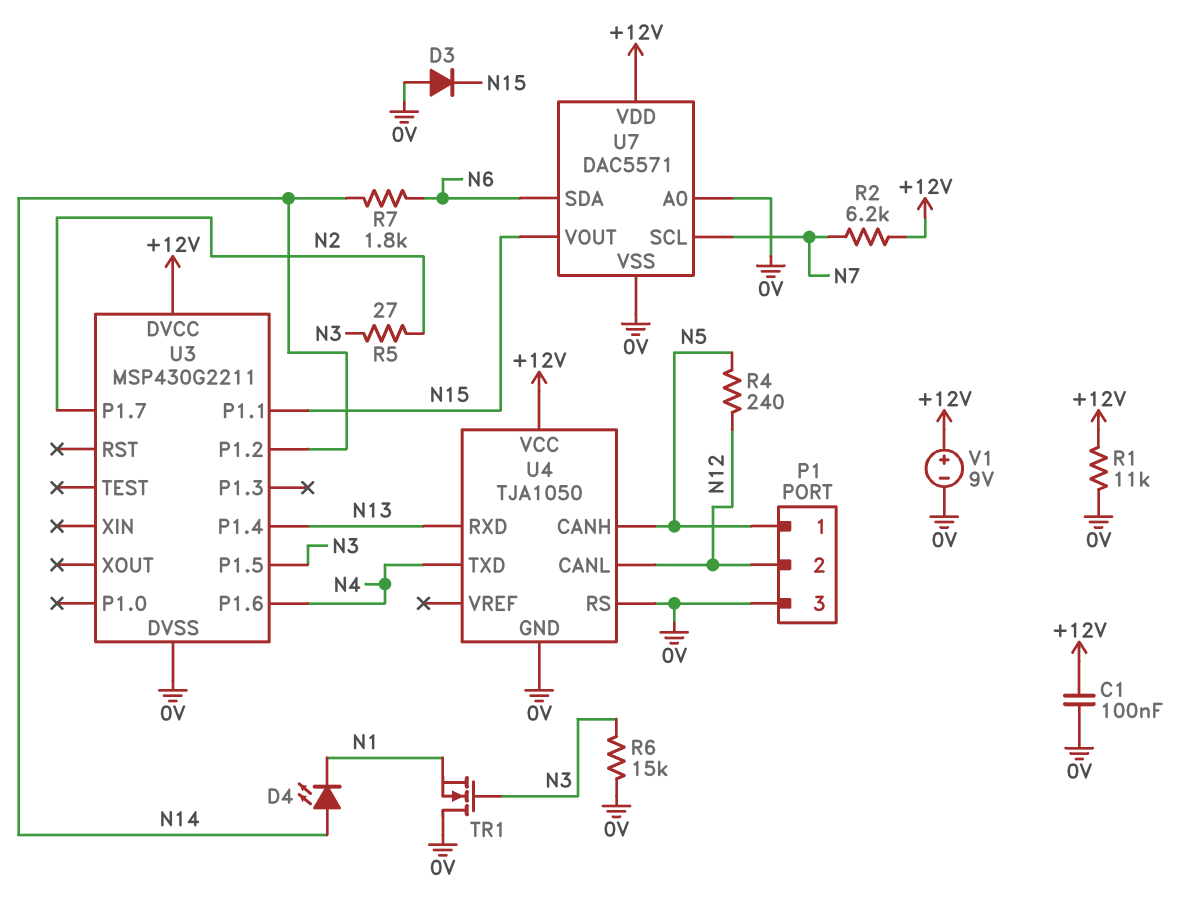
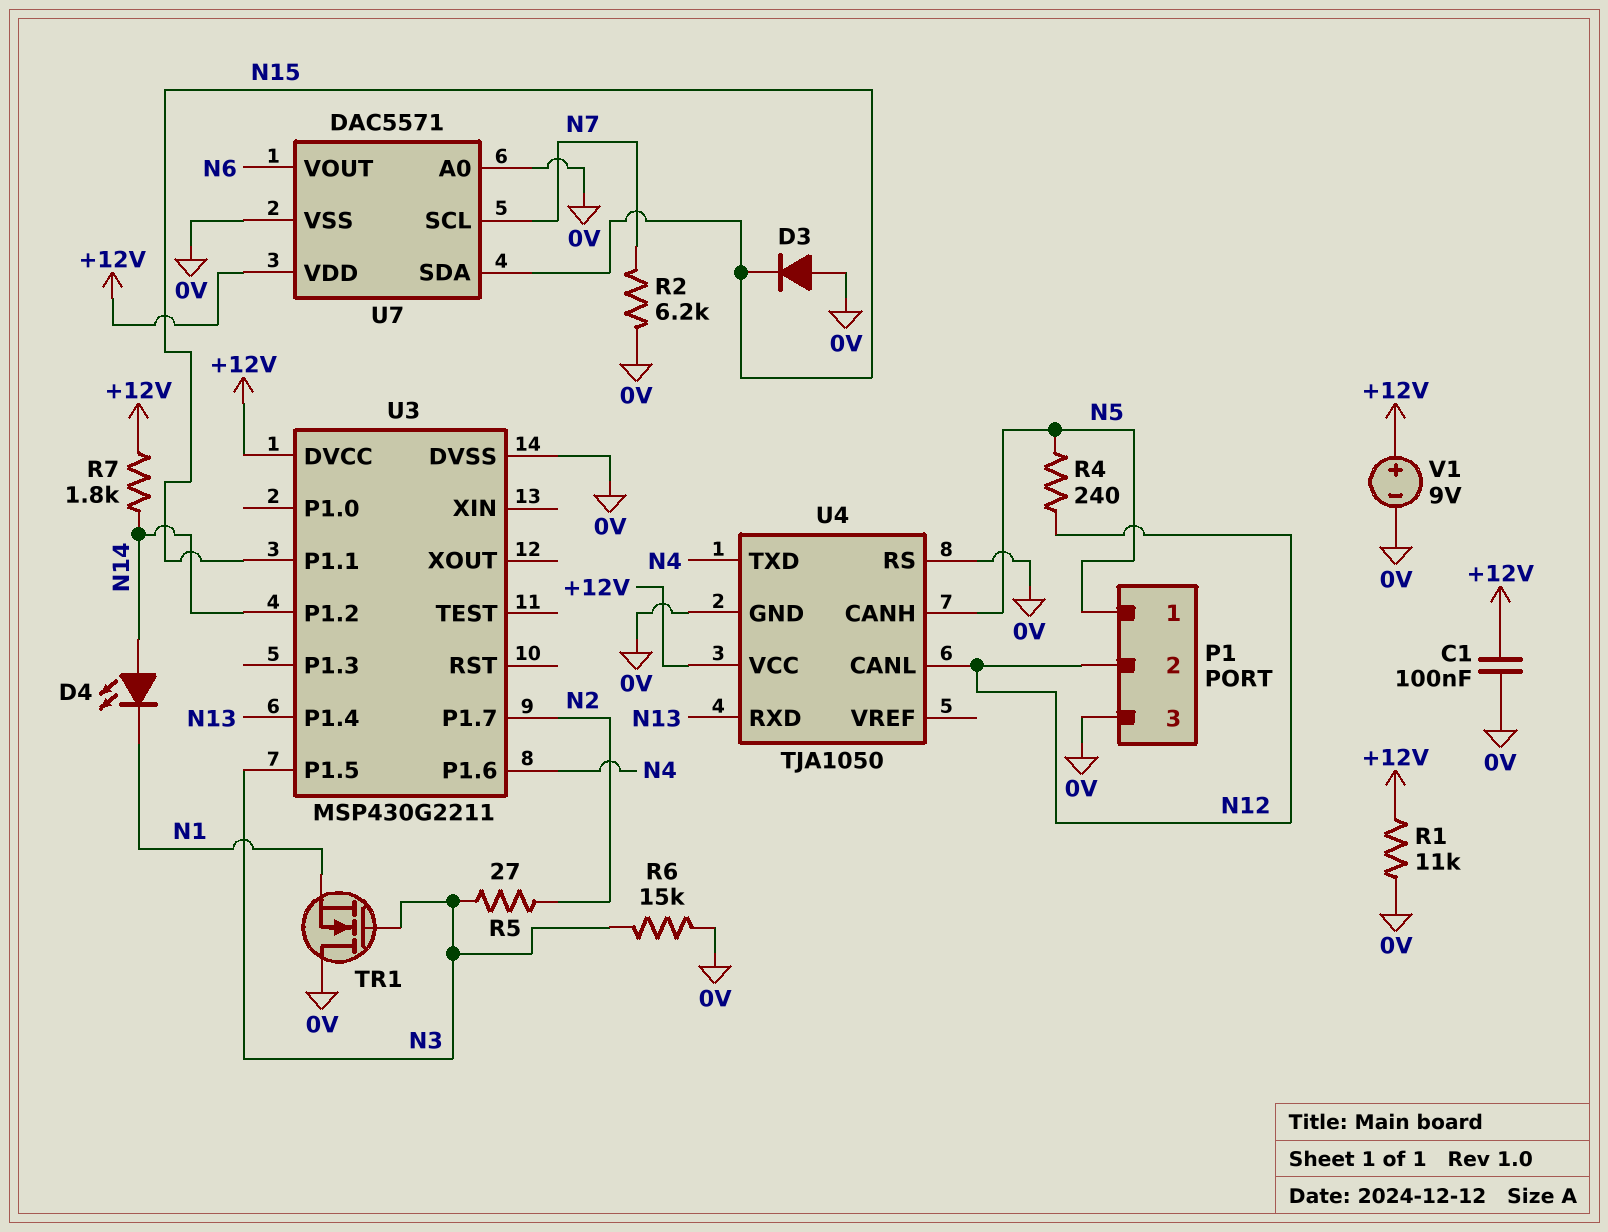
R2: 6.2k (+12V, N7) -> 6.2k (0V, N7)
R7: 1.8k (N6, N14) -> 1.8k (+12V, N14)
U7 pin SDA: N6 -> N15
U7 pin VOUT: N15 -> N6

